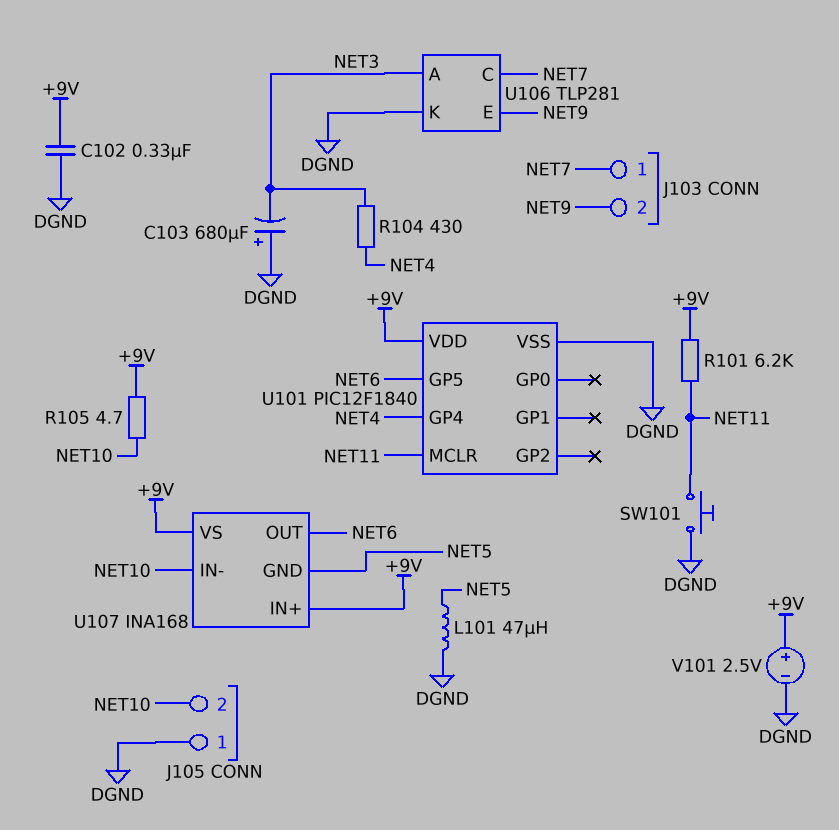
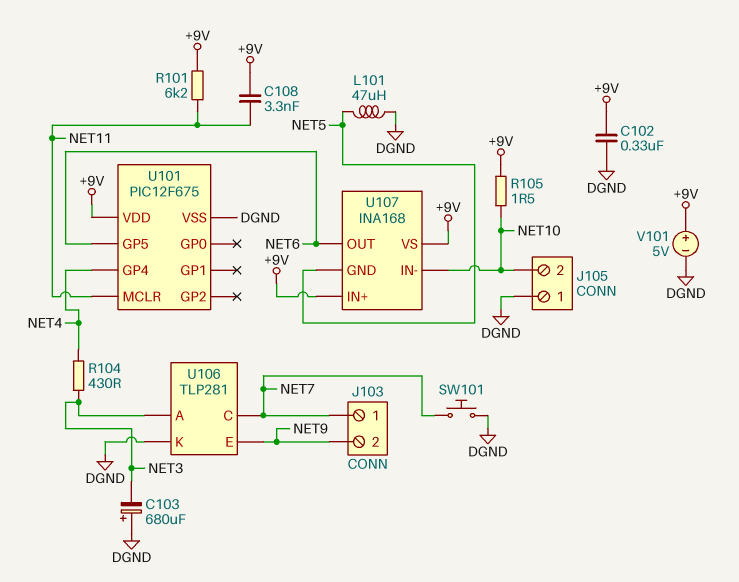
C108: none -> 3.3nF (+9V, NET11)
R105: 4.7 (+9V, NET10) -> 1.5 (+9V, NET10)
SW101: button (DGND, NET11) -> button (DGND, NET7)
U101: PIC12F1840 -> PIC12F675
V101: 2.5V (plus +9V, minus DGND) -> 5V (plus +9V, minus DGND)

